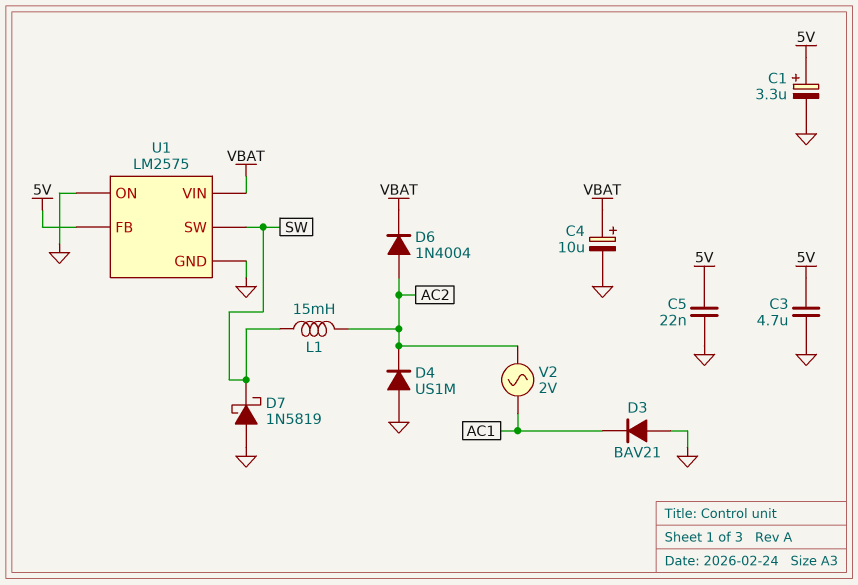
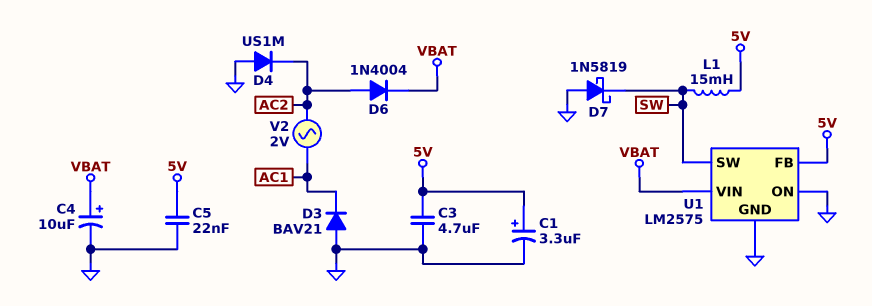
L1: 15mH (AC2, SW) -> 15mH (5V, SW)

